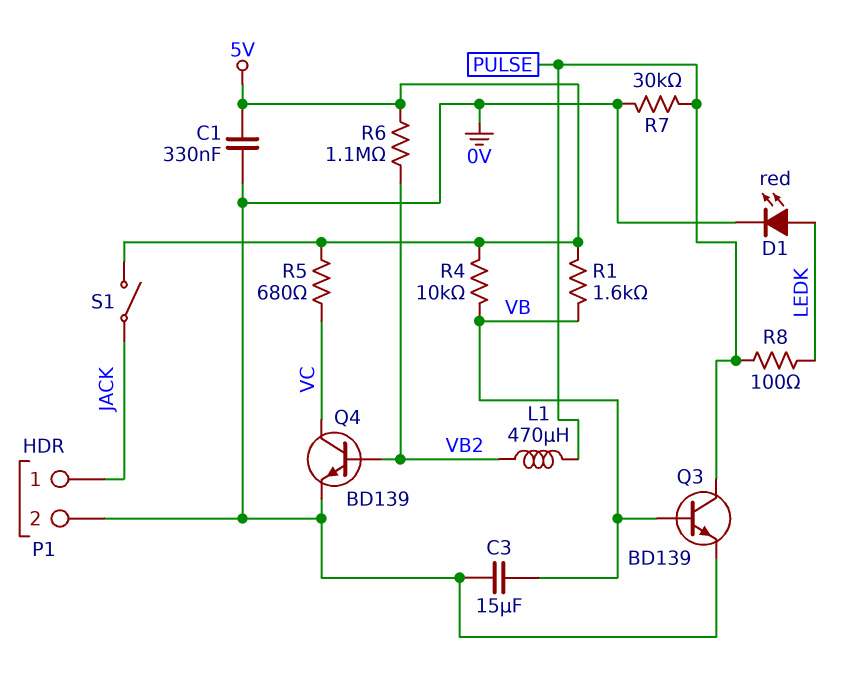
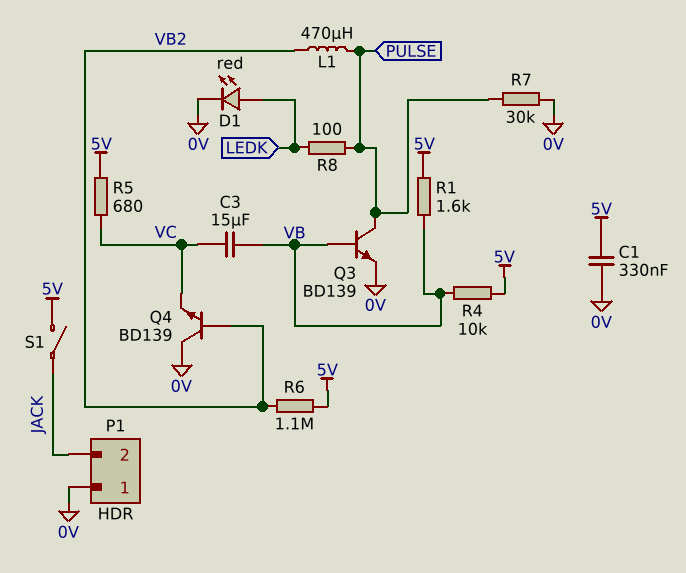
C3: 15uF (0V, VB) -> 15uF (VB, VC)
P1 pin 1: JACK -> 0V
P1 pin 2: 0V -> JACK
Q4: NPN BD139 (B VB2, C VC, E 0V) -> NPN BD139 (B VB2, C 0V, E VC)

